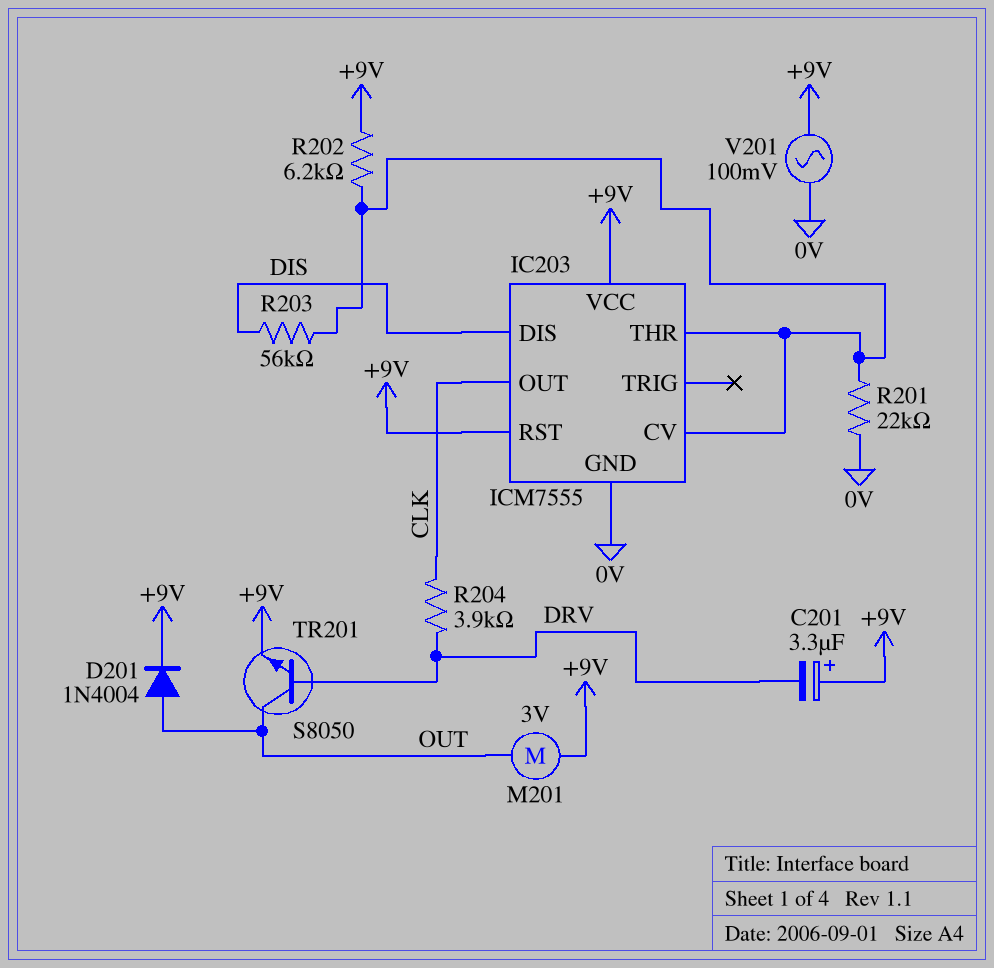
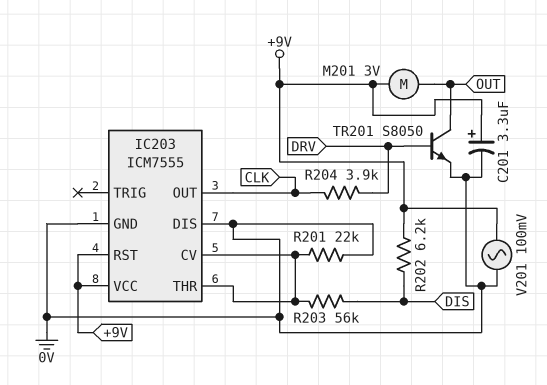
C201: 3.3uF (plus +9V, minus DRV) -> 3.3uF (plus +9V, minus 0V)
D201: diode 1N4004 (A OUT, K +9V) -> none
IC203 pin DIS: DIS -> 0V
R202: 6.2k (+9V, IC203/CV) -> 6.2k (+9V, DIS)
TR201: NPN S8050 (B DRV, C OUT, E +9V) -> NPN S8050 (B DRV, C OUT, E 0V)

